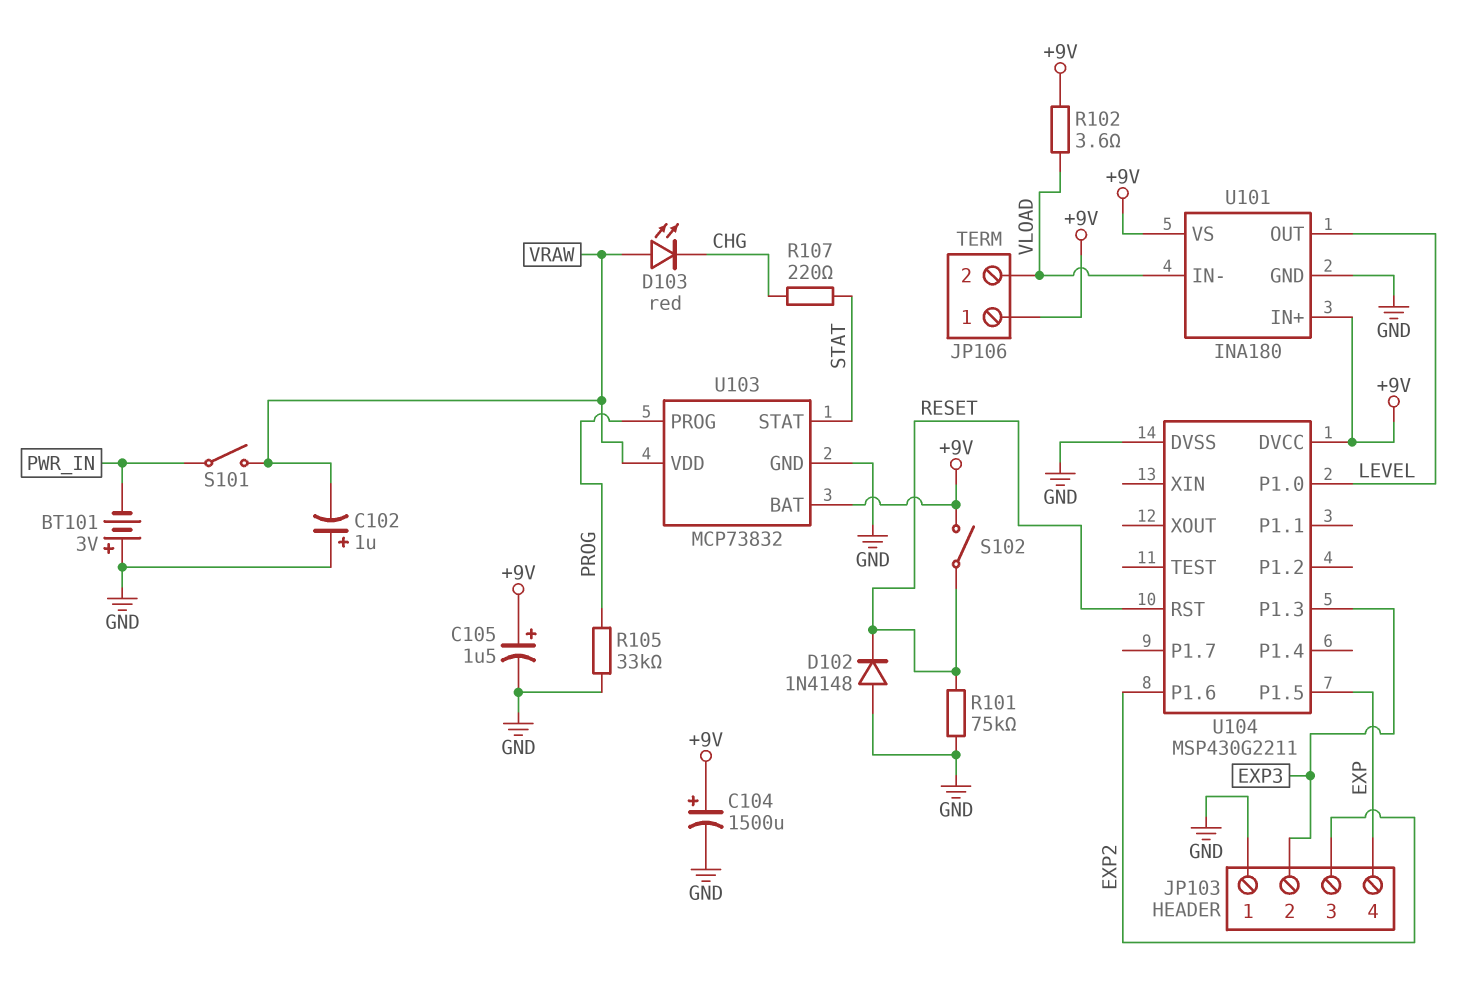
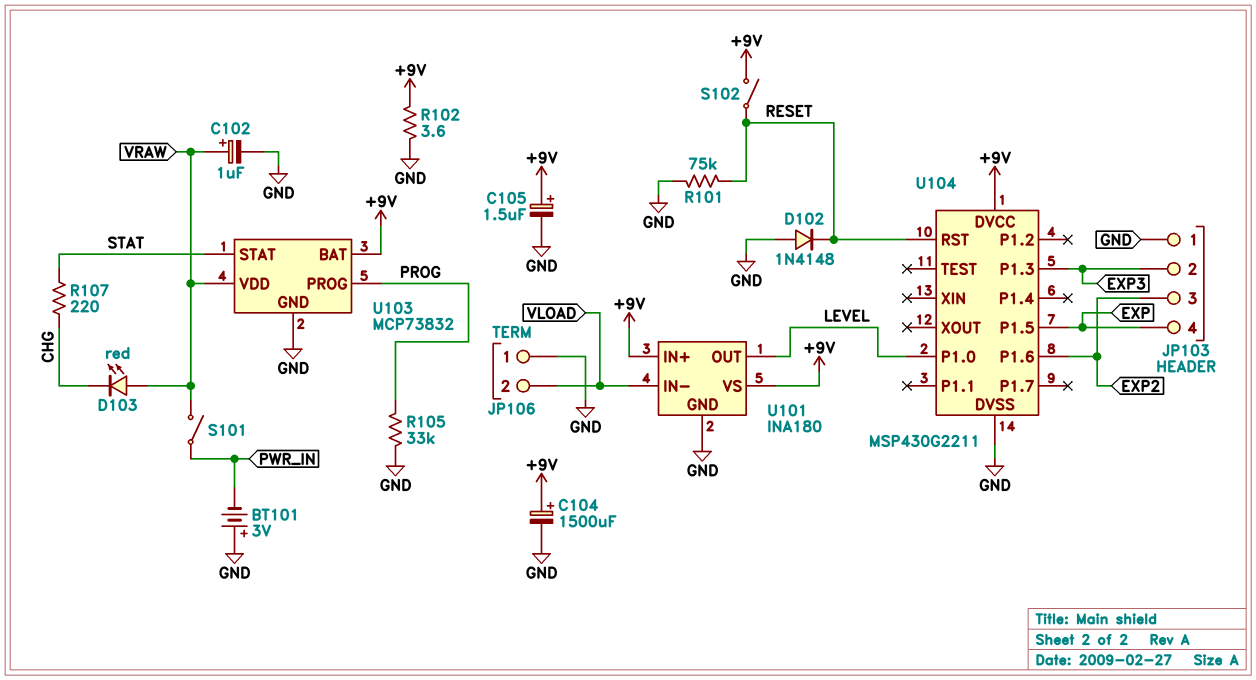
C102: 1uF (plus GND, minus VRAW) -> 1uF (plus VRAW, minus GND)
JP106 pin 1: +9V -> GND
R102: 3.6 (+9V, VLOAD) -> 3.6 (+9V, GND)

